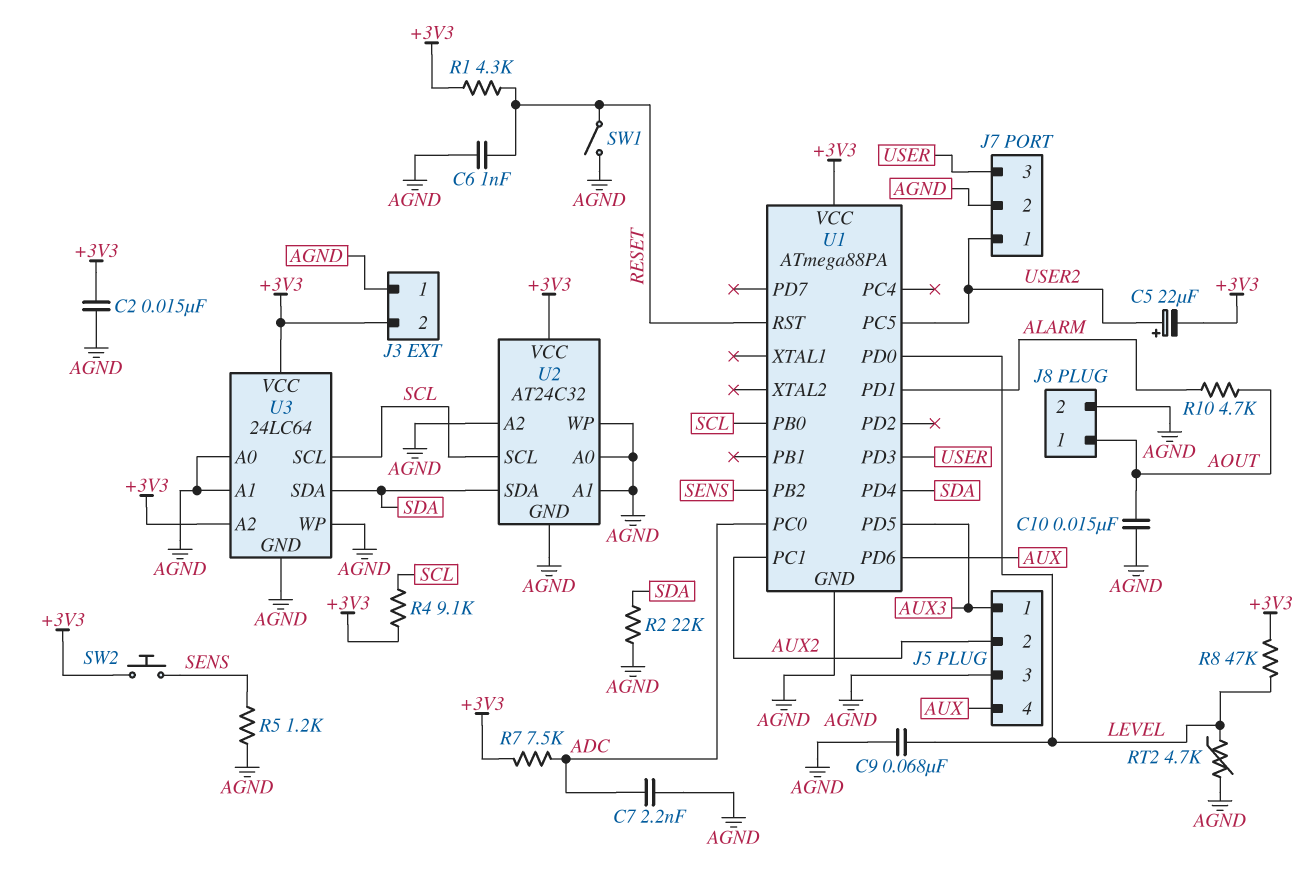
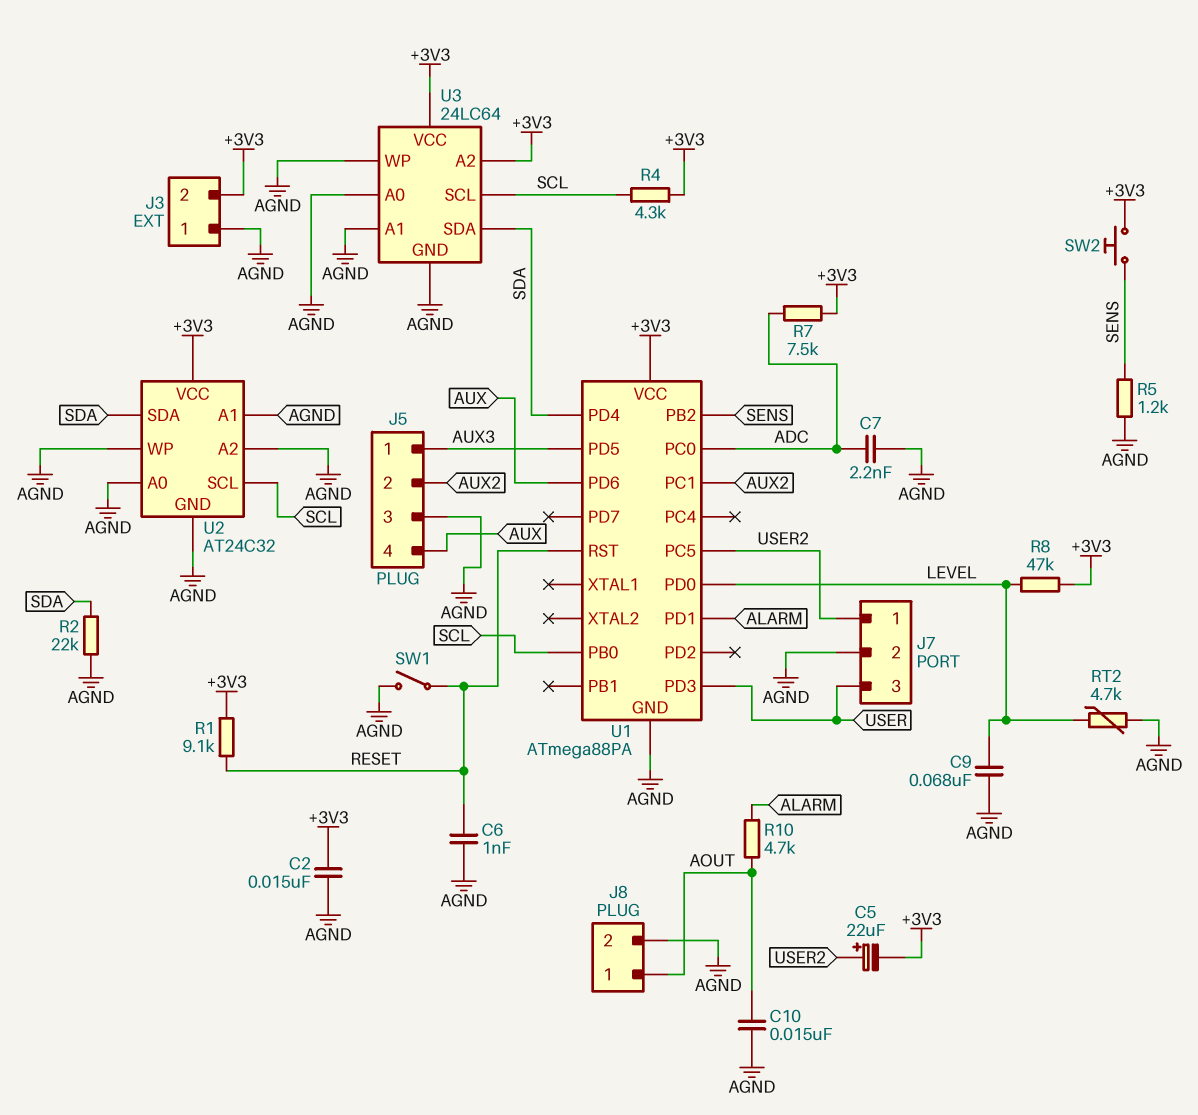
R1: 4.3k (+3V3, RESET) -> 9.1k (+3V3, RESET)
R4: 9.1k (+3V3, SCL) -> 4.3k (+3V3, SCL)

